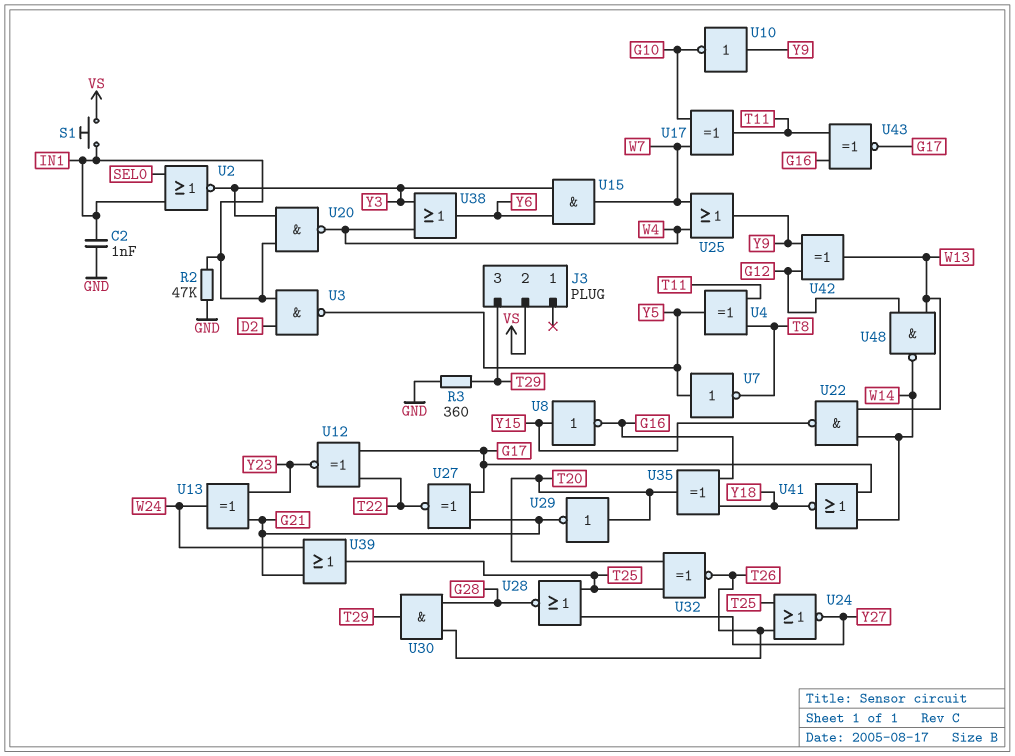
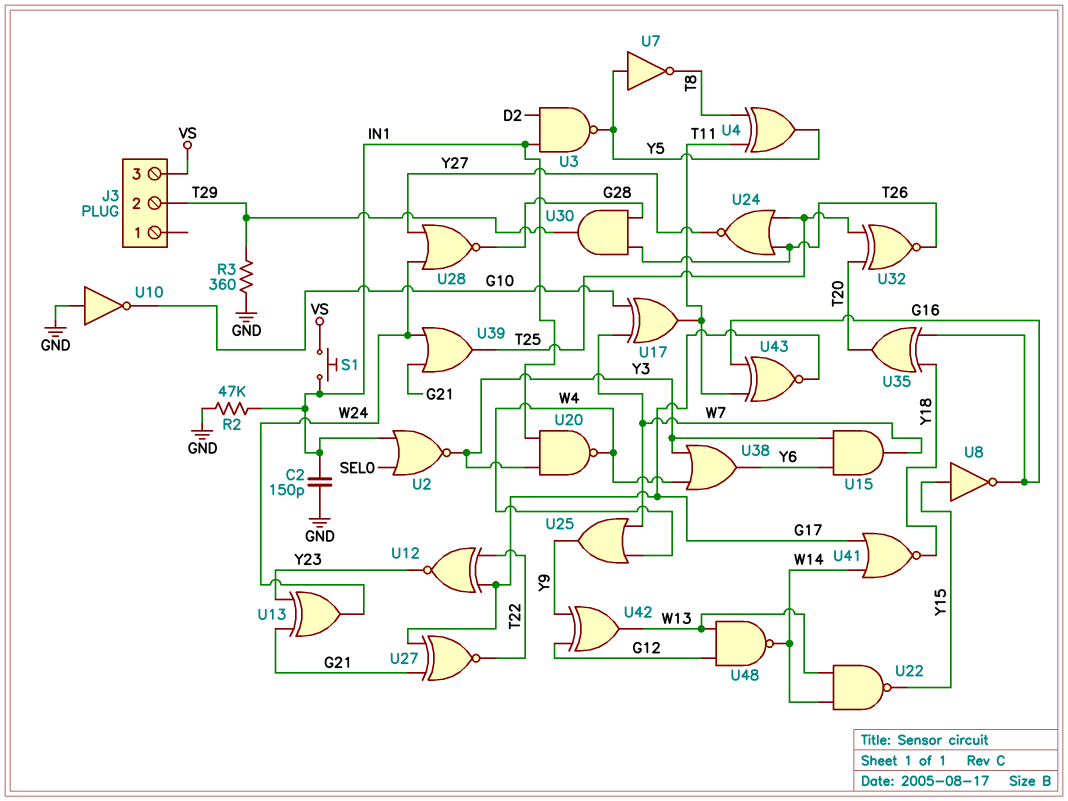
C2: 1nF (GND, IN1) -> 150pF (GND, IN1)
J3 pin 2: VS -> T29
J3 pin 3: T29 -> VS
U10: NOT (in Y9, out G10) -> NOT (in GND, out G10)
U28: NOR (in T25, in Y27, out G28) -> NOR (in W24, in Y27, out G28)
U29: NOT (in T20, out G21) -> none

